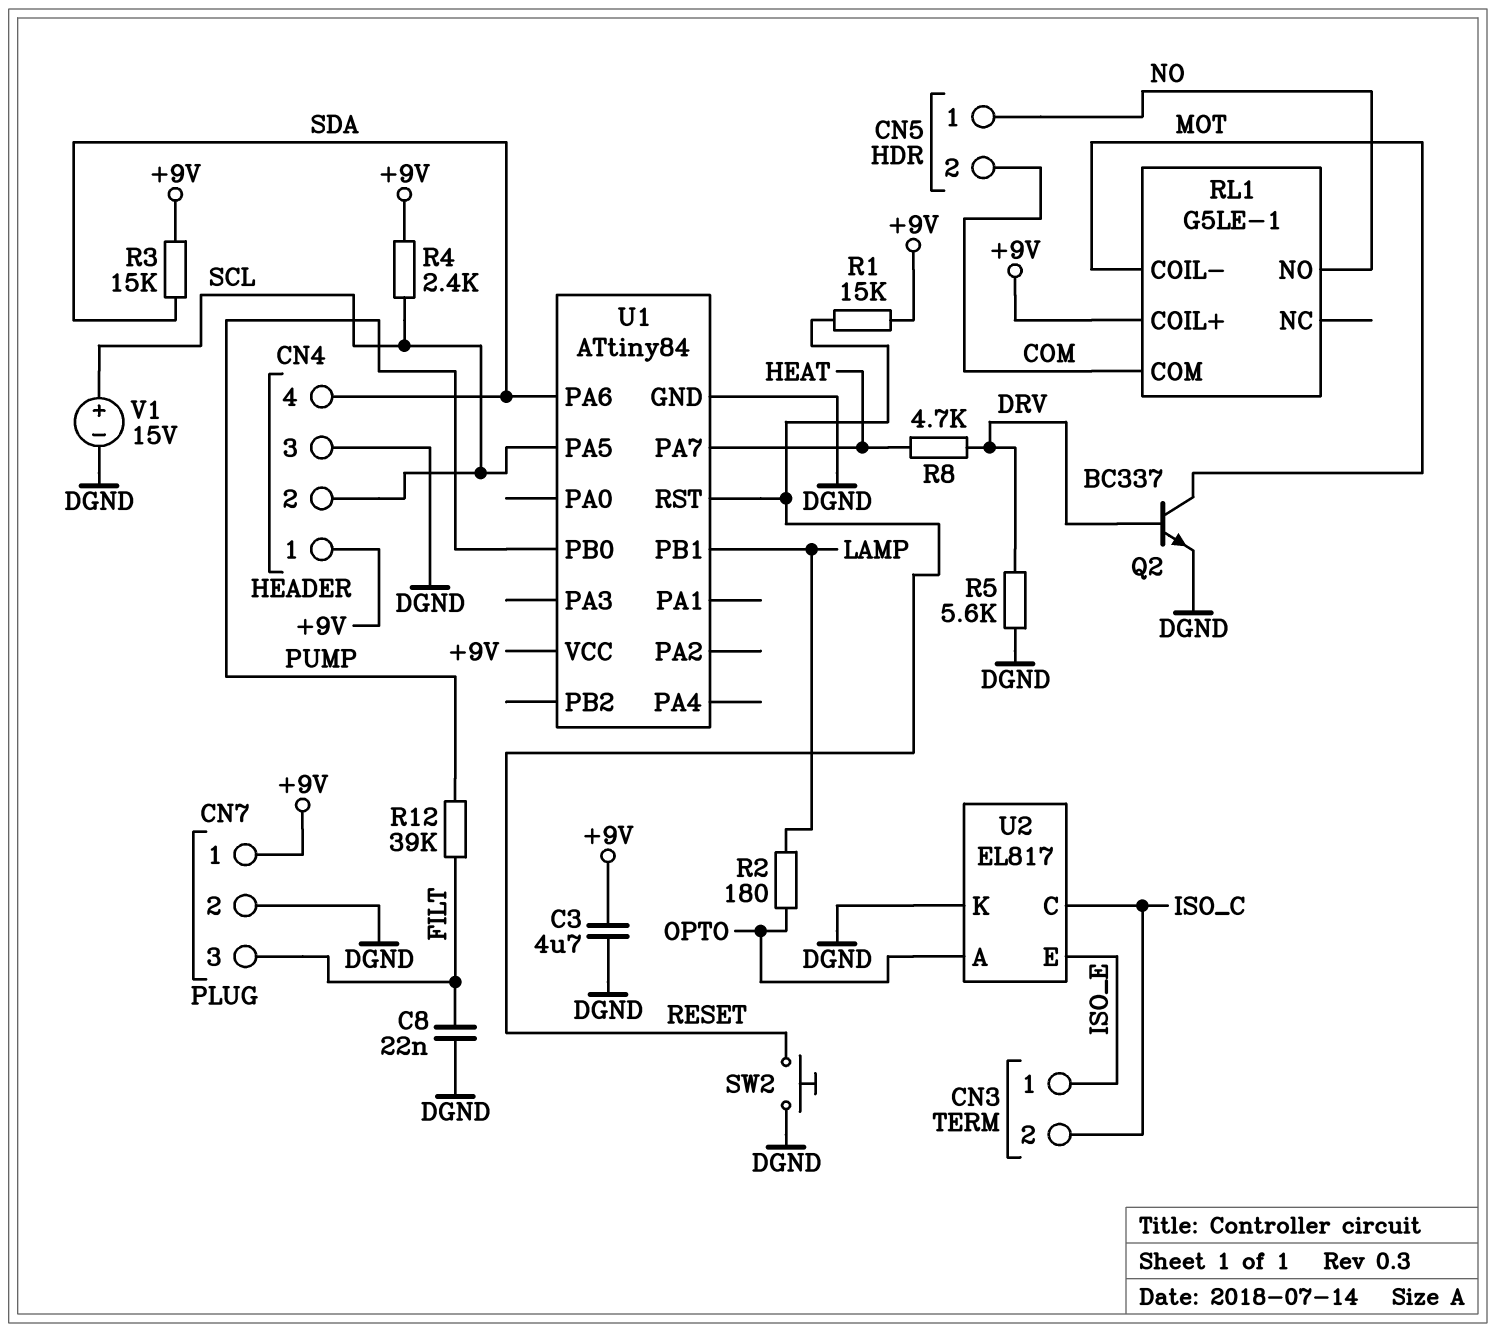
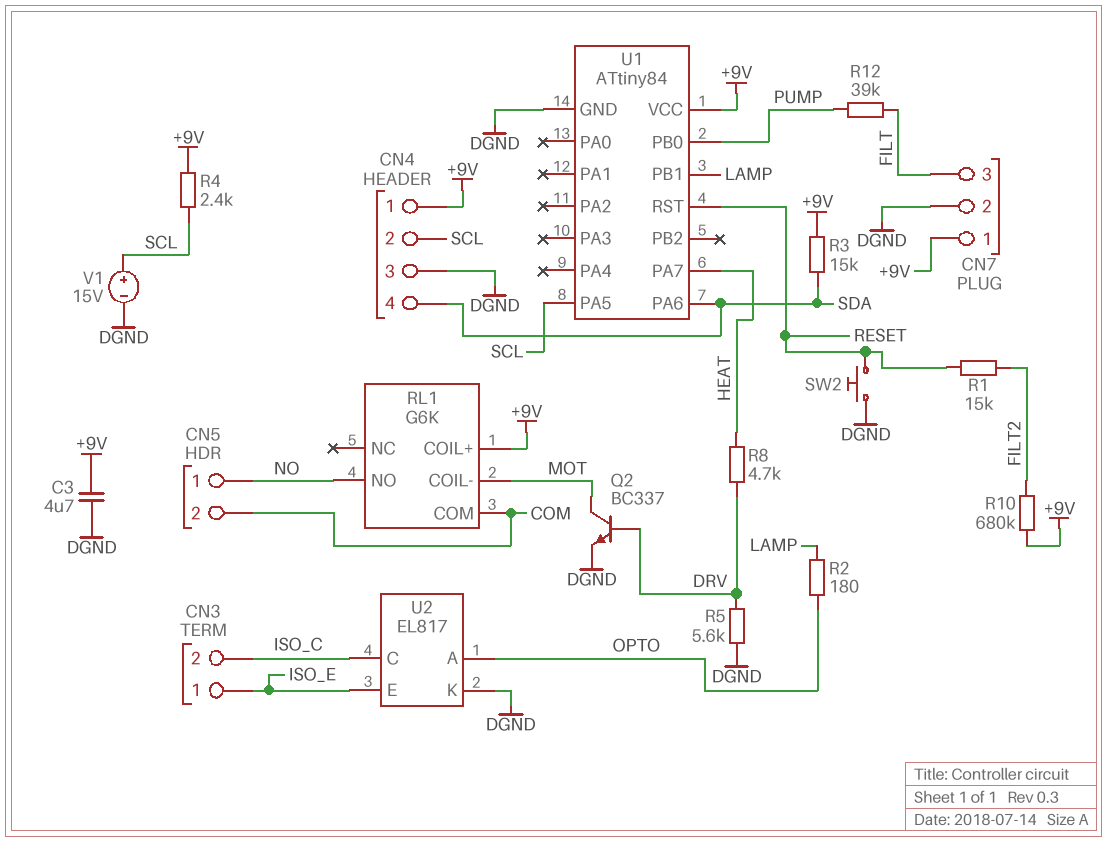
C8: 22nF (DGND, FILT) -> none
R1: 15k (+9V, RESET) -> 15k (FILT2, RESET)
R10: none -> 680k (+9V, FILT2)
RL1: G5LE-1 -> G6K

